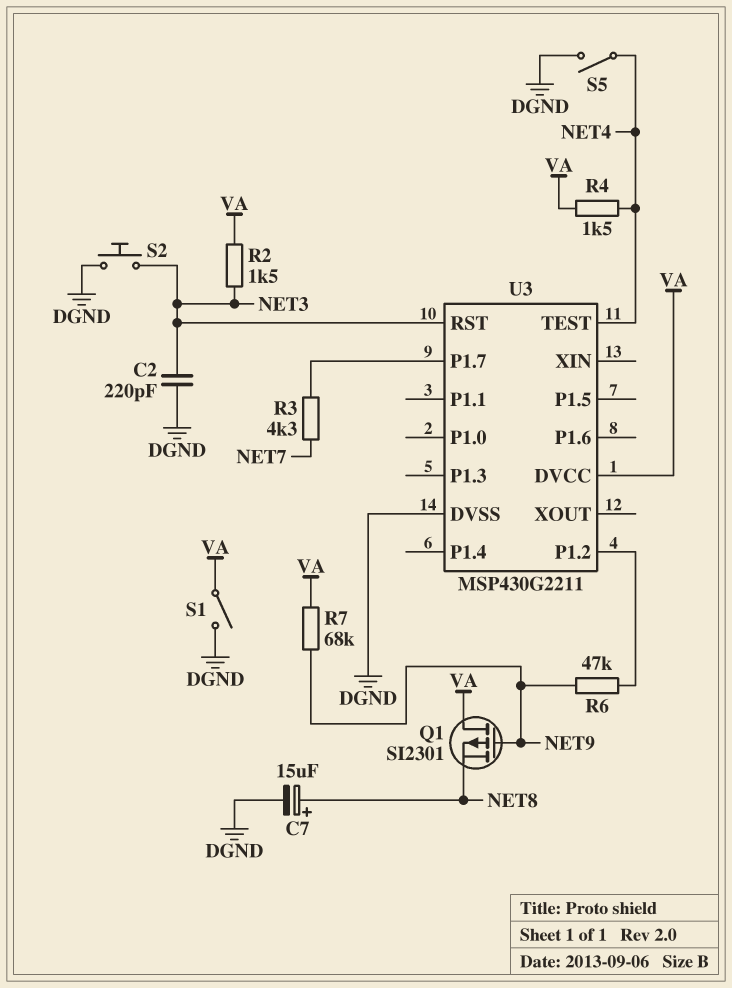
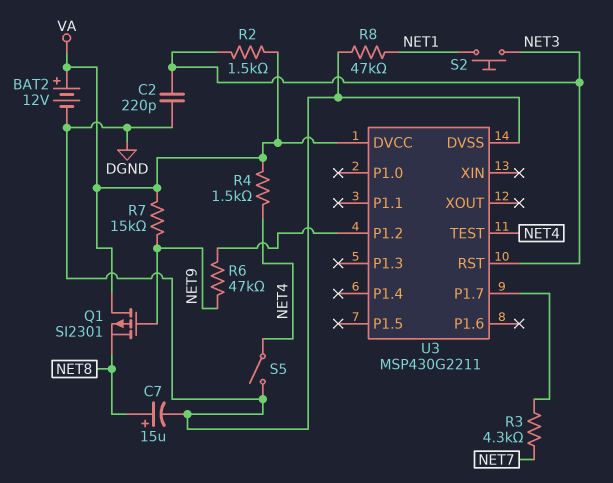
BAT2: none -> 12V (plus VA, minus DGND)
R7: 68k (NET9, VA) -> 15k (NET9, VA)
R8: none -> 47k (DGND, NET1)
S1: switch (DGND, VA) -> none
S2: button (DGND, NET3) -> button (NET1, NET3)

